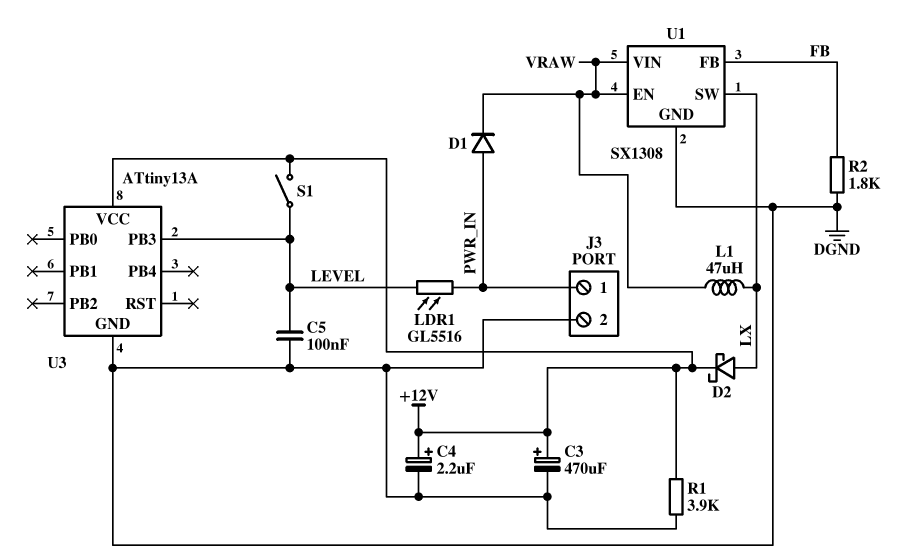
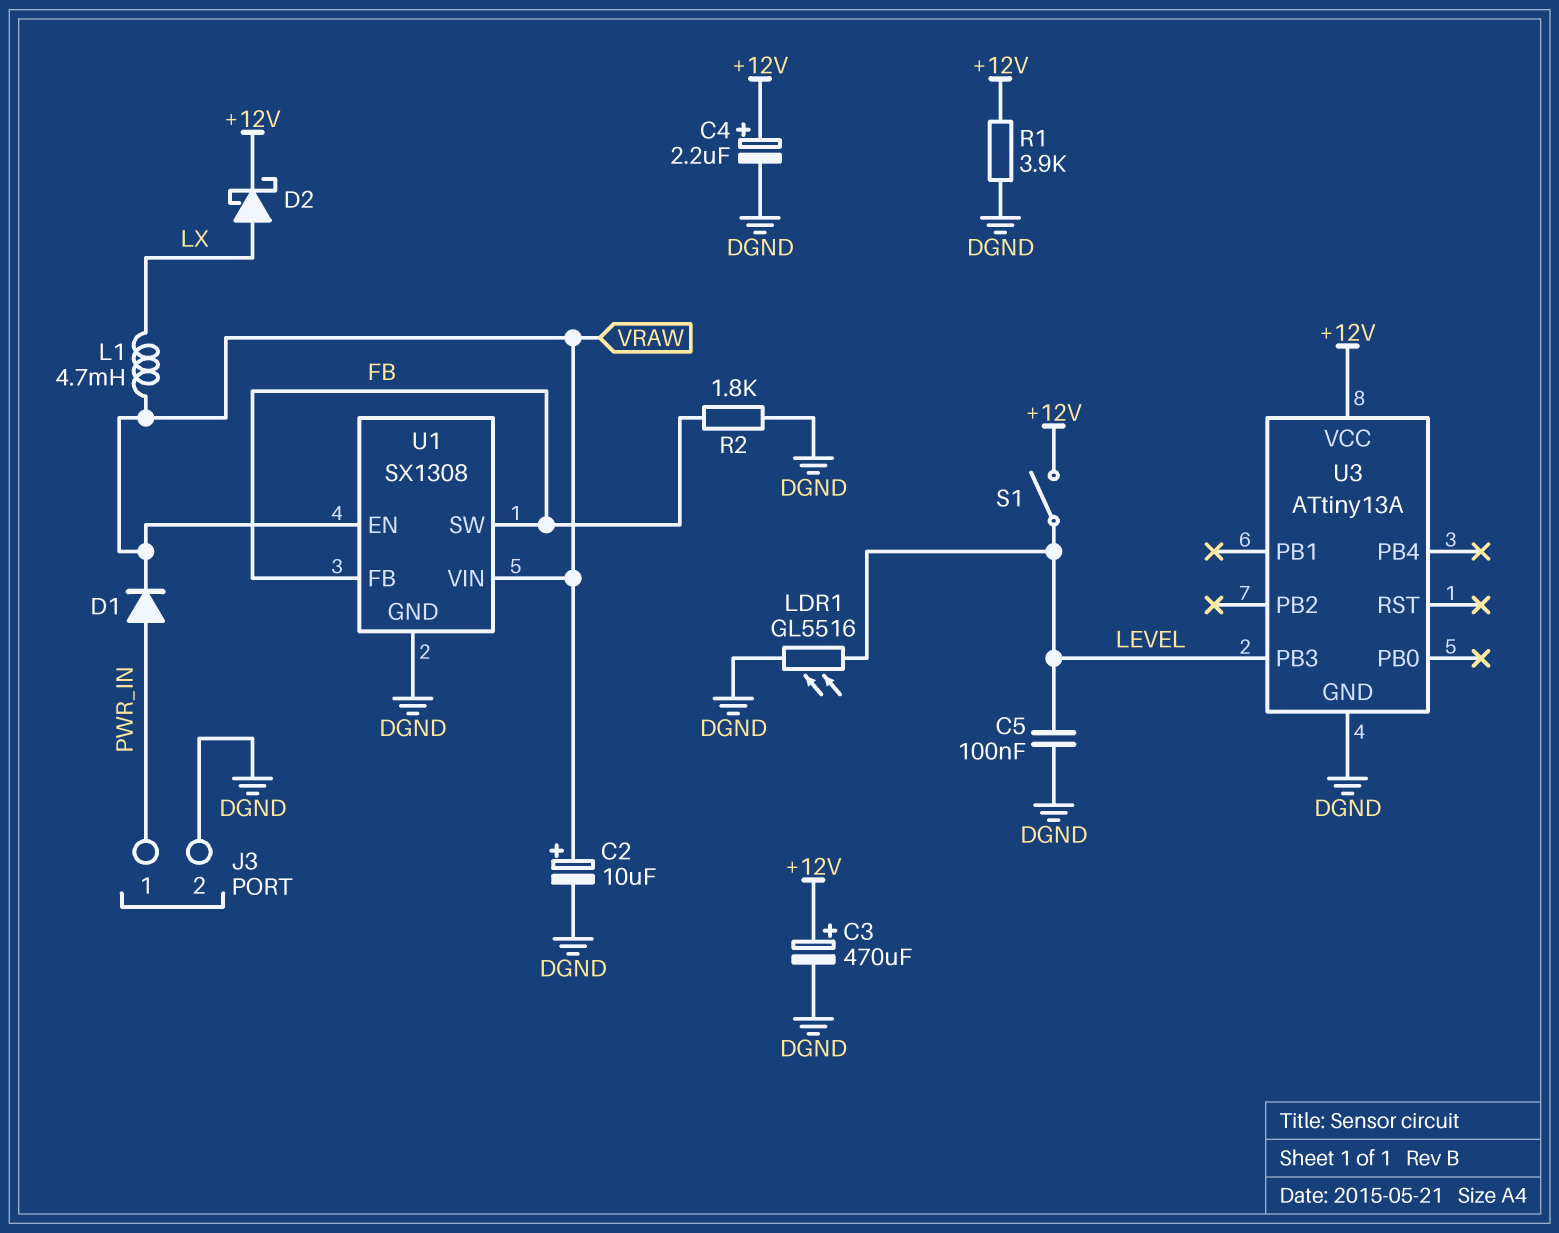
C2: none -> 10uF (plus VRAW, minus DGND)
L1: 47uH (LX, VRAW) -> 4.7mH (LX, VRAW)
LDR1: GL5516 (LEVEL, PWR_IN) -> GL5516 (DGND, LEVEL)
U1 pin SW: LX -> FB

